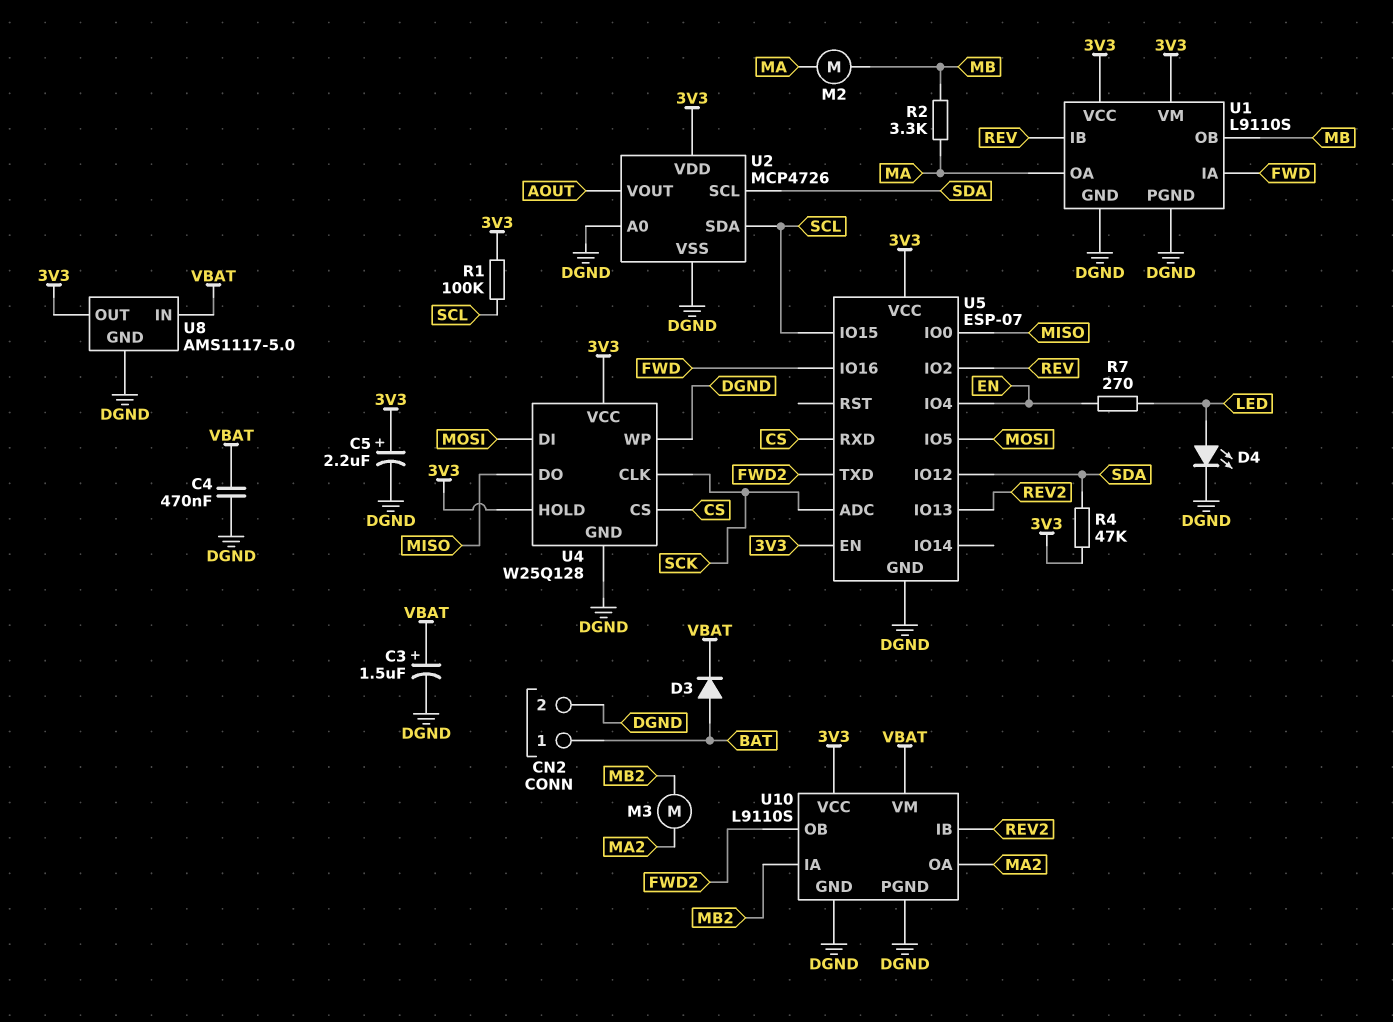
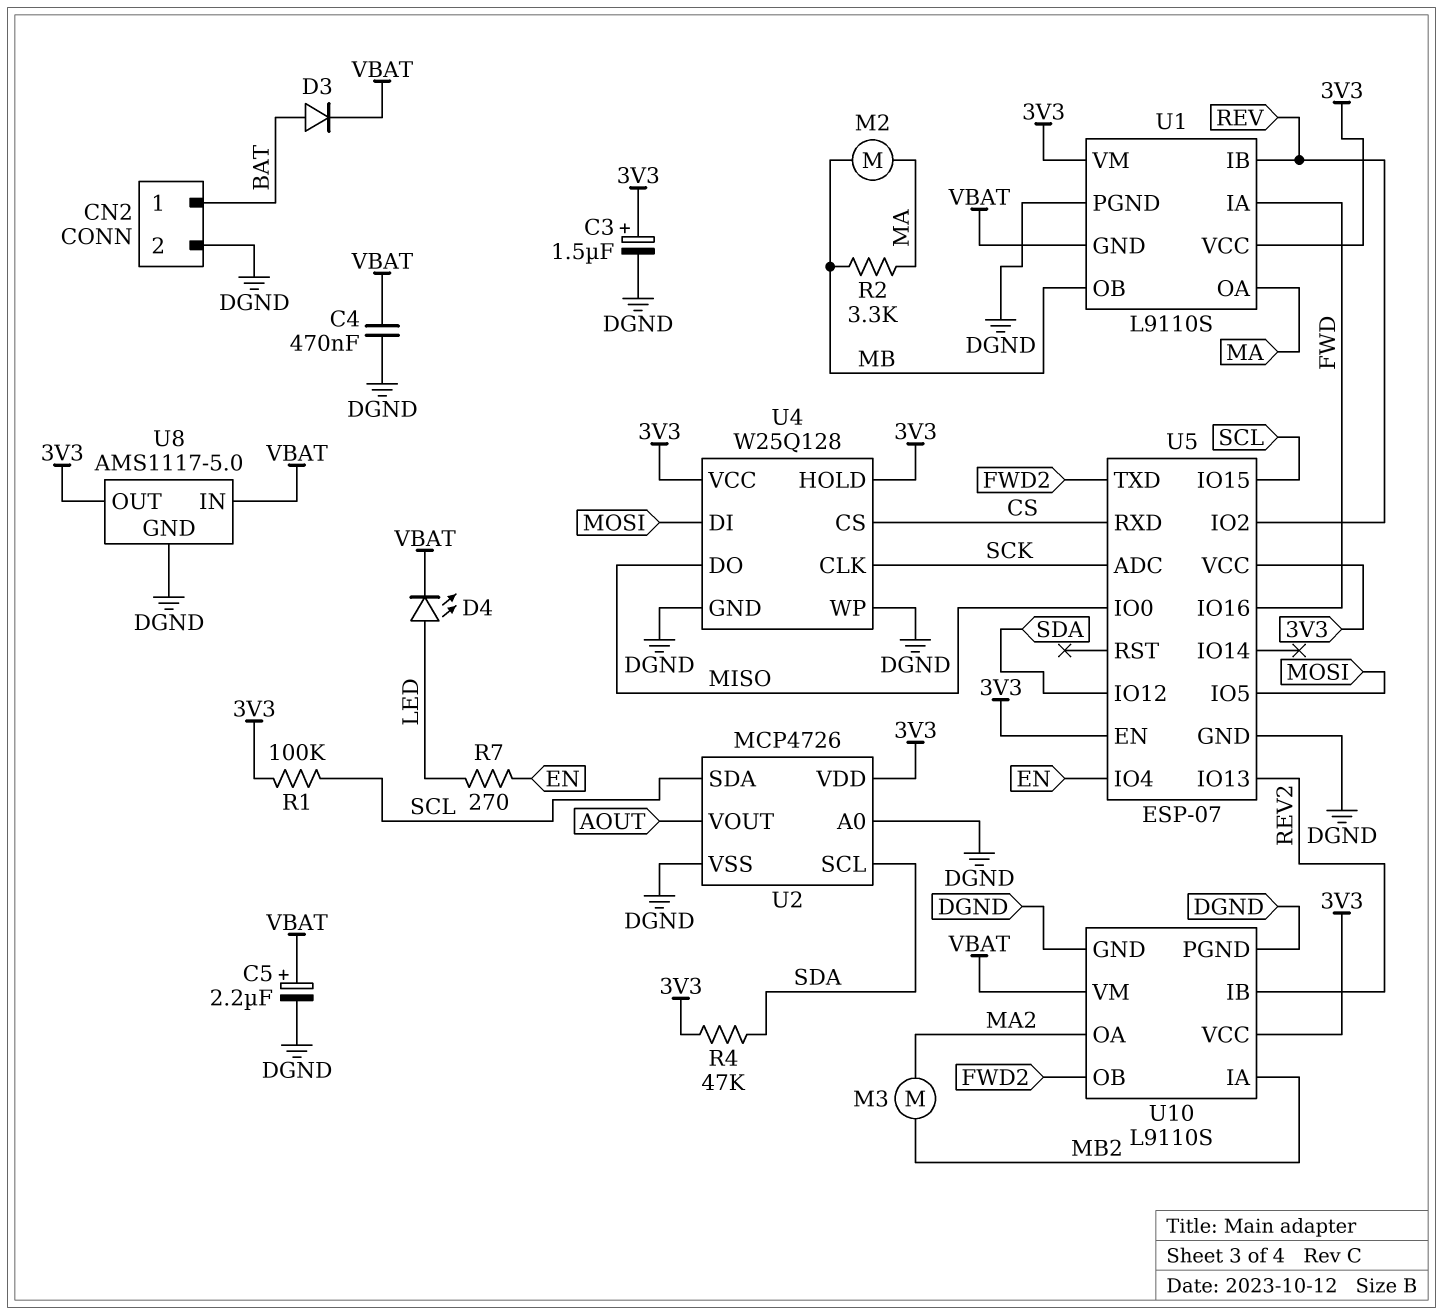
C3: 1.5uF (plus VBAT, minus DGND) -> 1.5uF (plus 3V3, minus DGND)
C5: 2.2uF (plus 3V3, minus DGND) -> 2.2uF (plus VBAT, minus DGND)
D4: LED (A LED, K DGND) -> LED (A LED, K VBAT)
U1 pin GND: DGND -> VBAT

